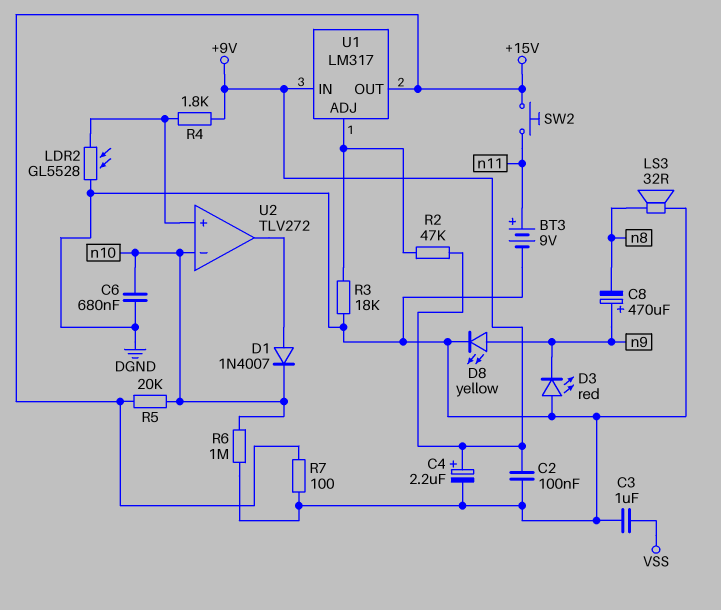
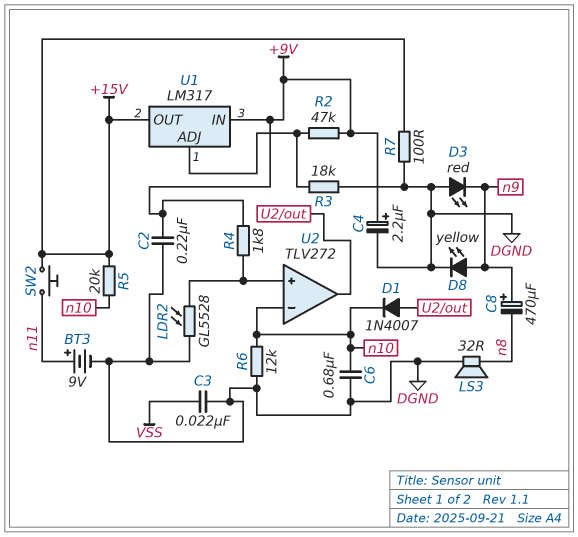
C2: 100nF (+9V, DGND) -> 220nF (+9V, DGND)
C3: 1uF (DGND, VSS) -> 22nF (DGND, VSS)
R6: 1M (DGND, n10) -> 12k (DGND, n10)

